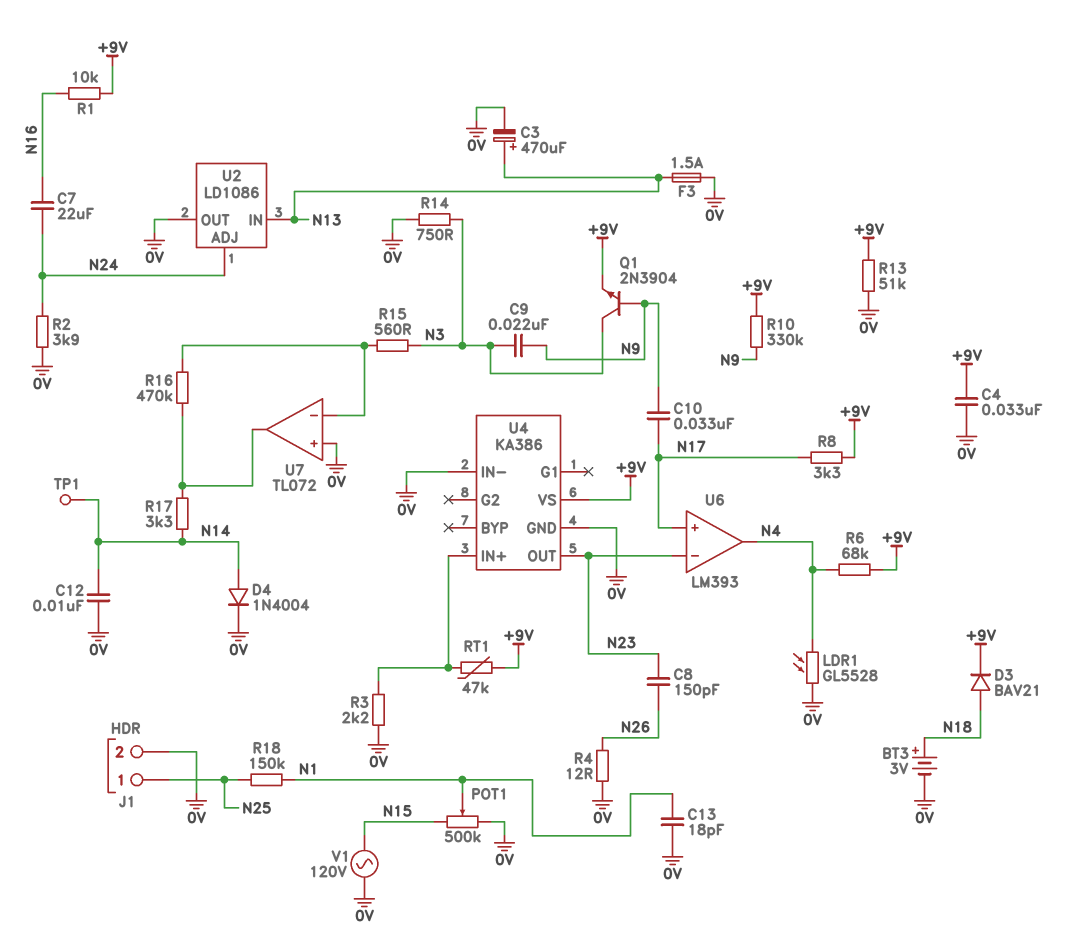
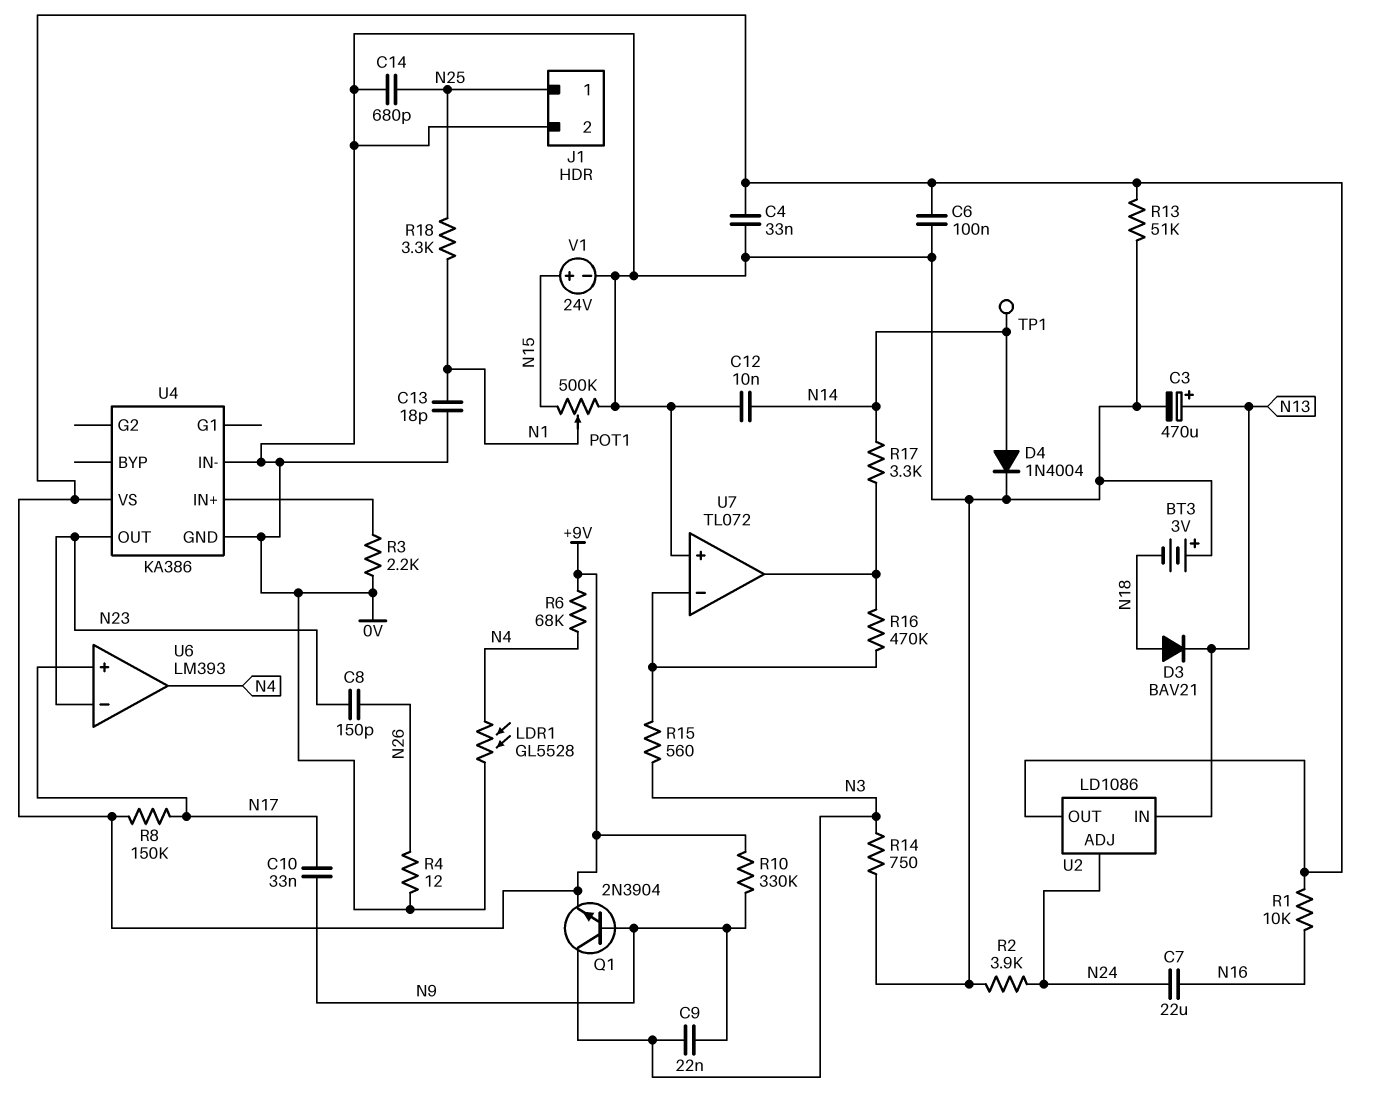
BT3: 3V (plus N18, minus 0V) -> 3V (plus 0V, minus N18)
C6: none -> 100nF (+9V, 0V)
C14: none -> 680pF (0V, N25)
D3: diode BAV21 (A N18, K +9V) -> diode BAV21 (A N18, K N13)
F3: 1.5A (0V, N13) -> none
R8: 3.3k (+9V, N17) -> 150k (+9V, N17)
R18: 150k (N1, N25) -> 3.3k (N1, N25)
RT1: 47k (+9V, U4/IN+) -> none
U2 pin OUT: 0V -> +9V
V1: AC 120V (0V, N15) -> 24V (plus N15, minus 0V)

